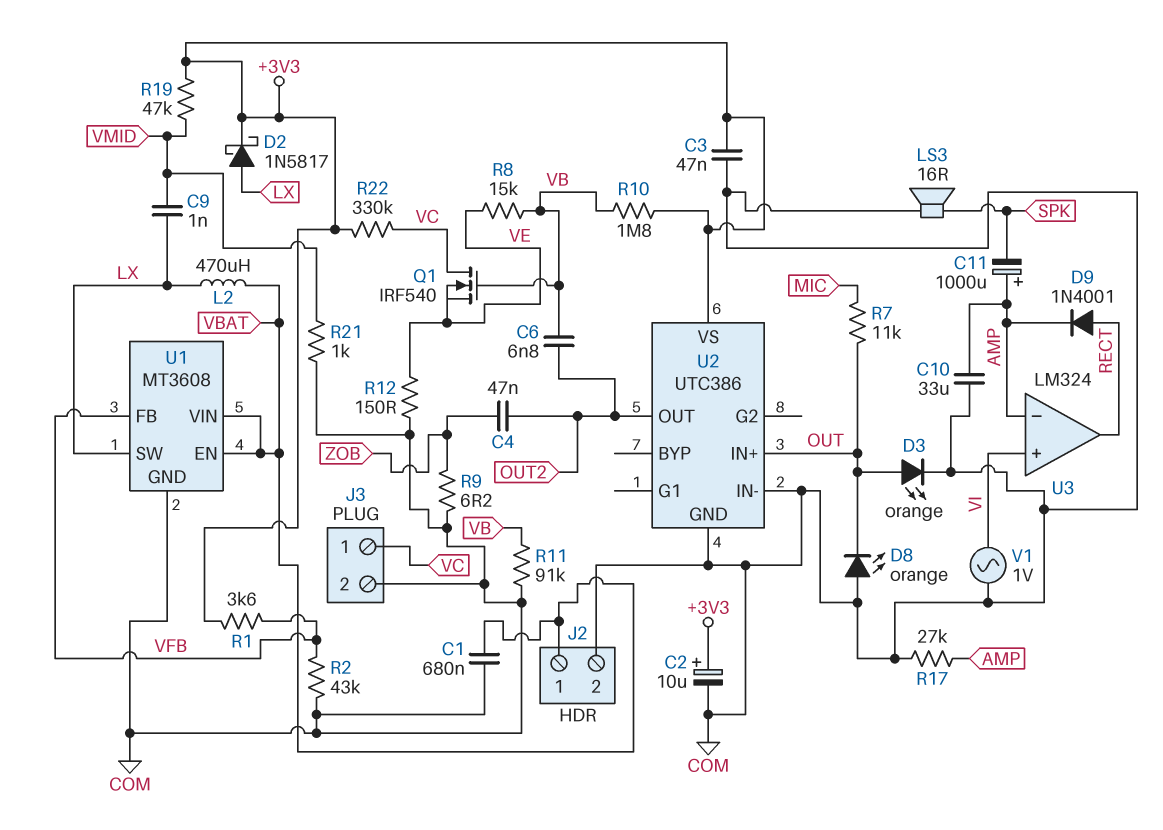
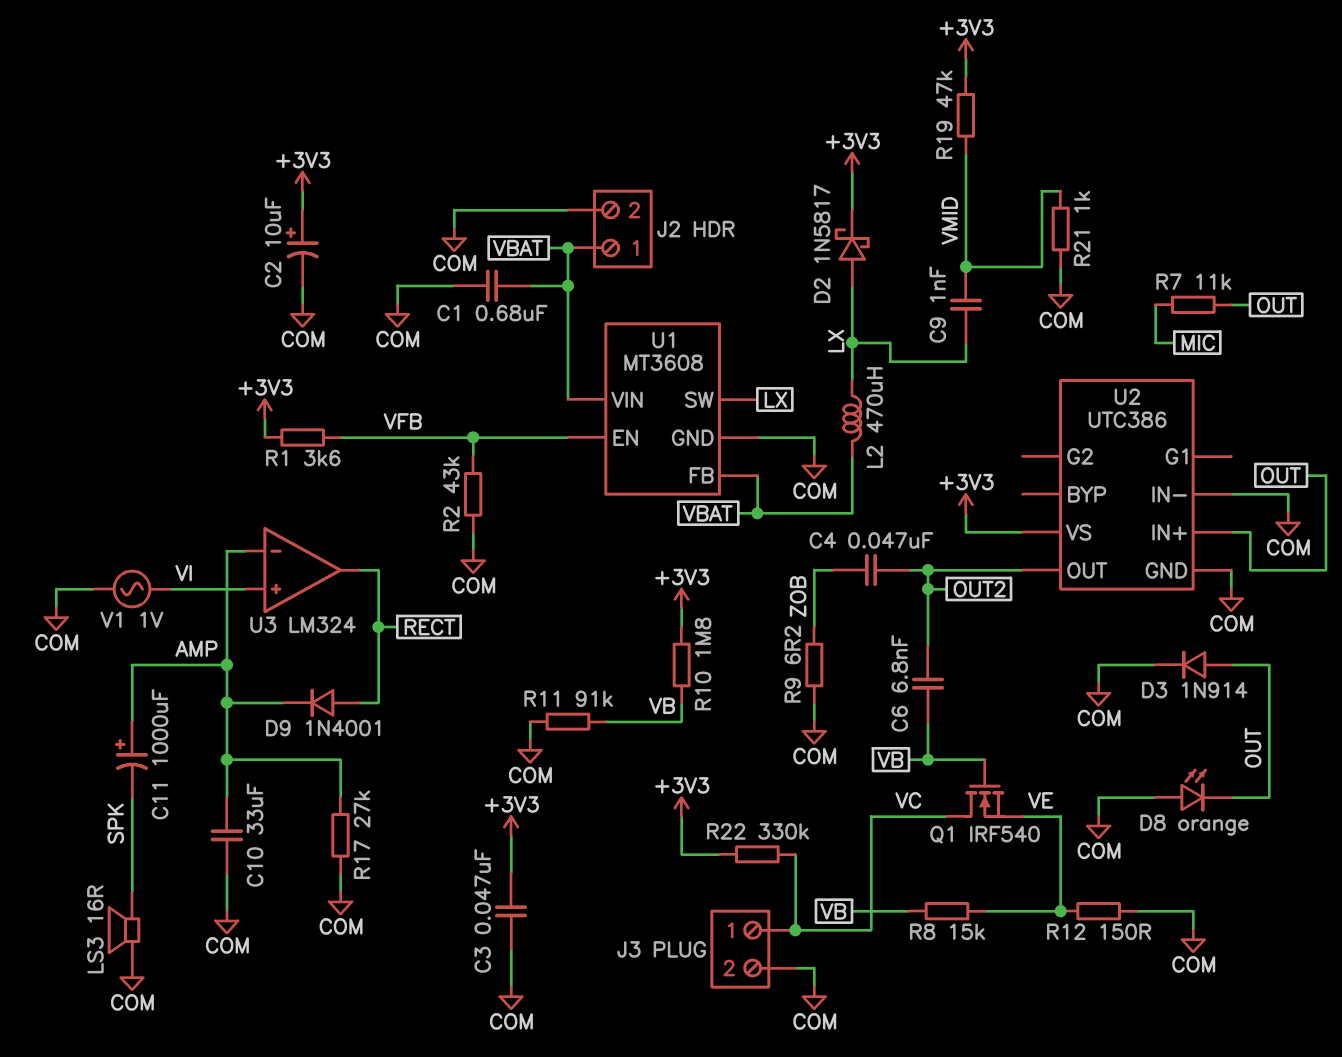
D3: LED orange (A OUT, K COM) -> diode 1N914 (A OUT, K COM)
U1 pin EN: VBAT -> VFB
U1 pin FB: VFB -> VBAT

